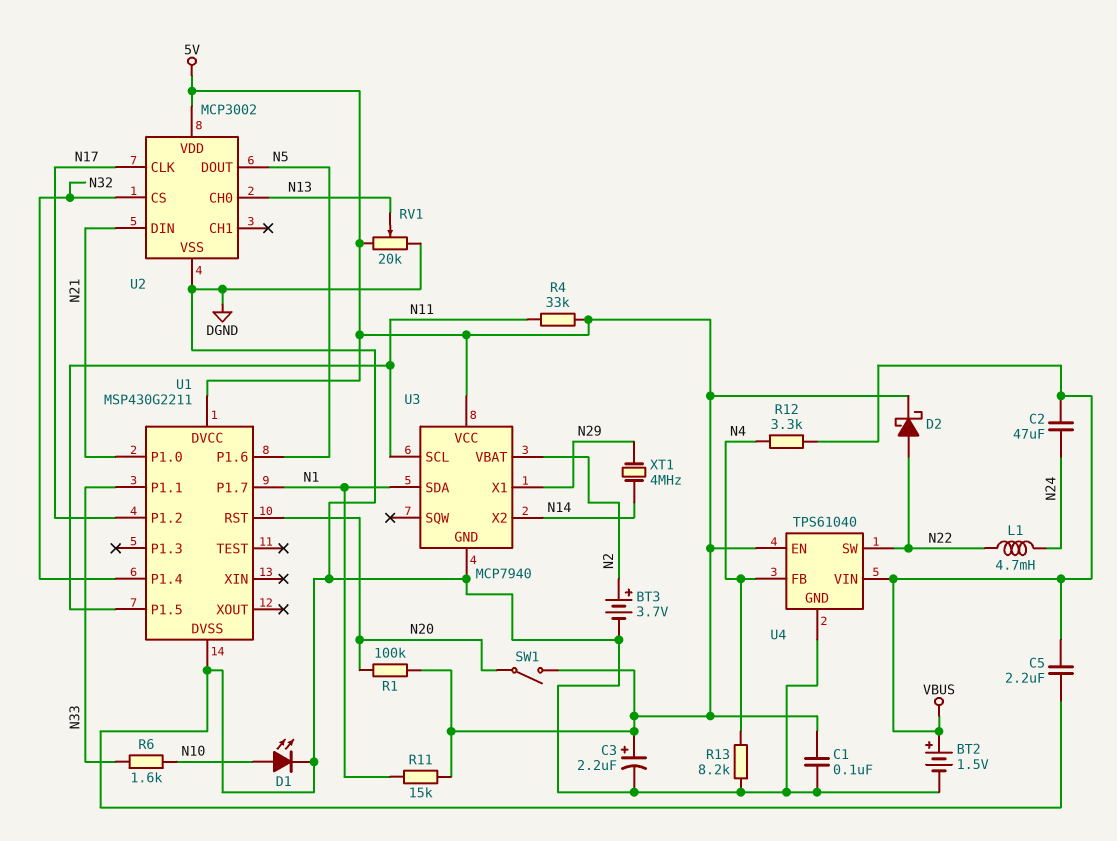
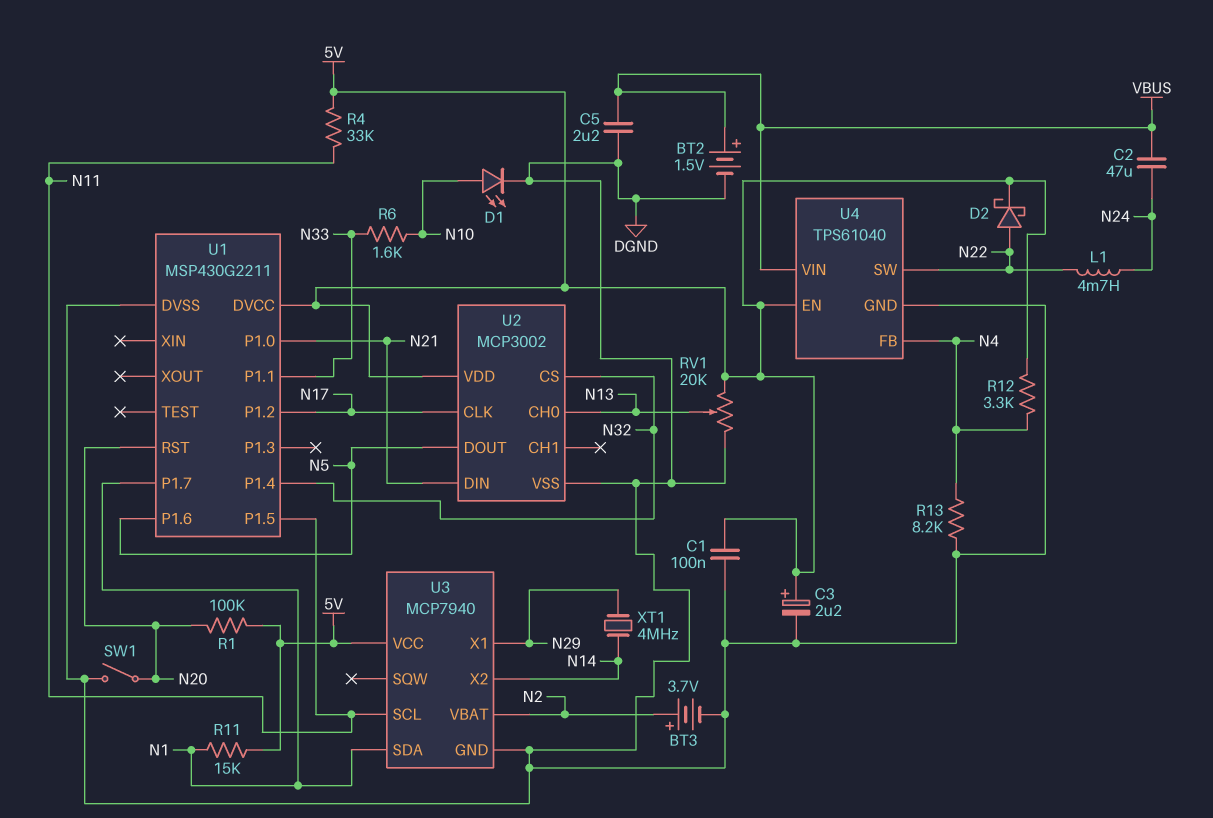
R12: 3.3k (N4, VBUS) -> 3.3k (5V, N4)
SW1: switch (5V, N20) -> switch (DGND, N20)

